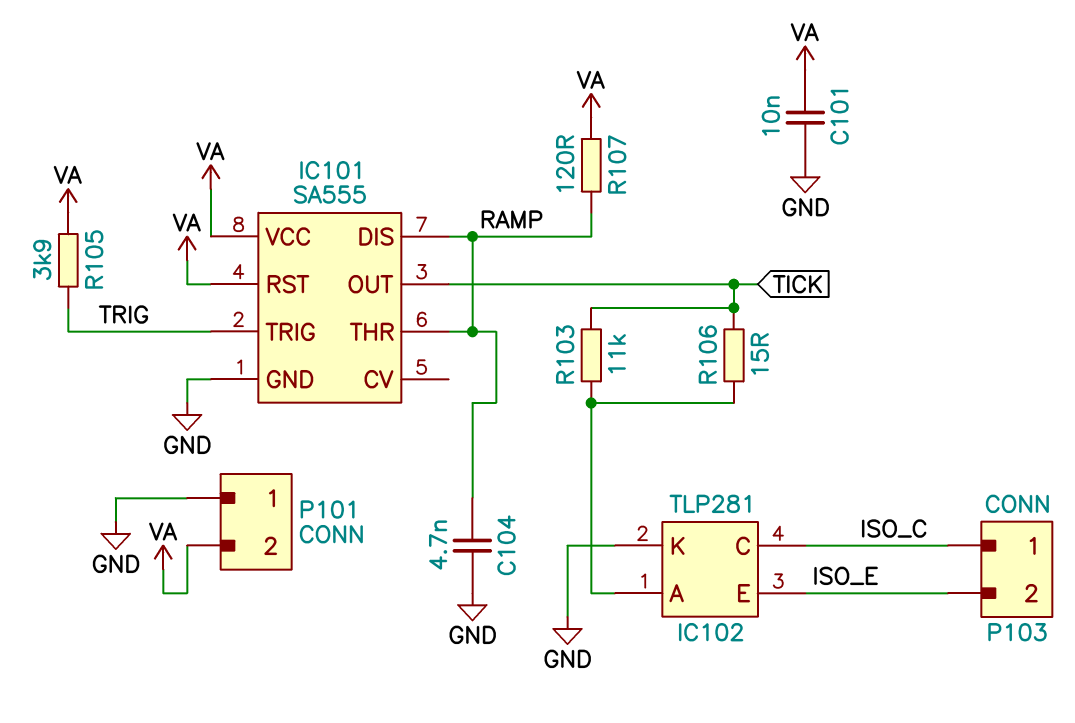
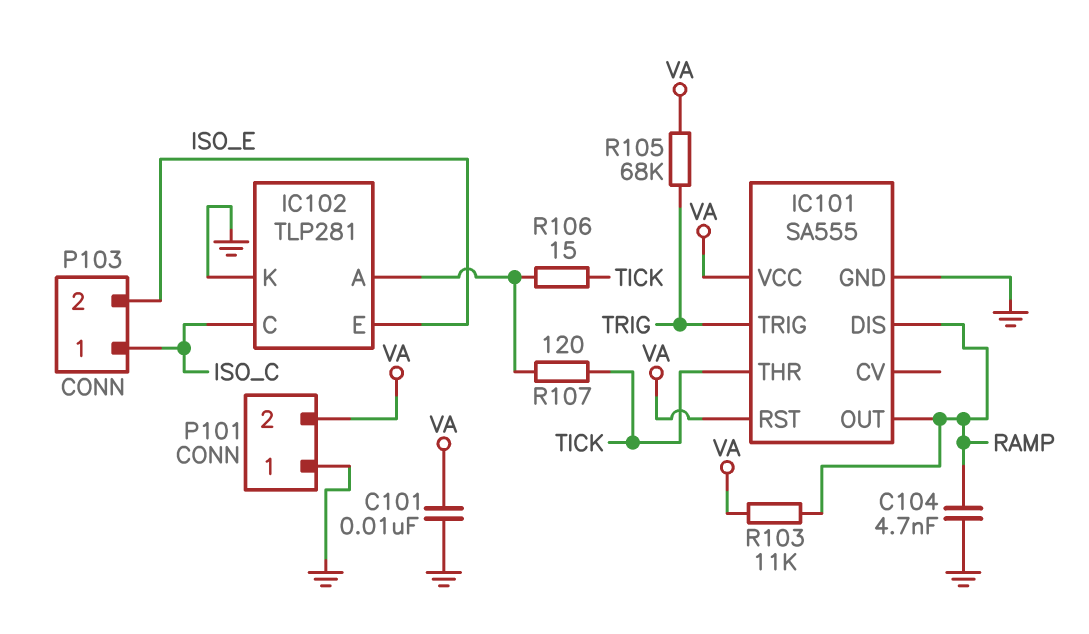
IC101 pin OUT: TICK -> RAMP
IC101 pin THR: RAMP -> TICK
R103: 11k (IC102/A, TICK) -> 11k (RAMP, VA)
R105: 3.9k (TRIG, VA) -> 68k (TRIG, VA)
R107: 120 (RAMP, VA) -> 120 (IC102/A, TICK)

